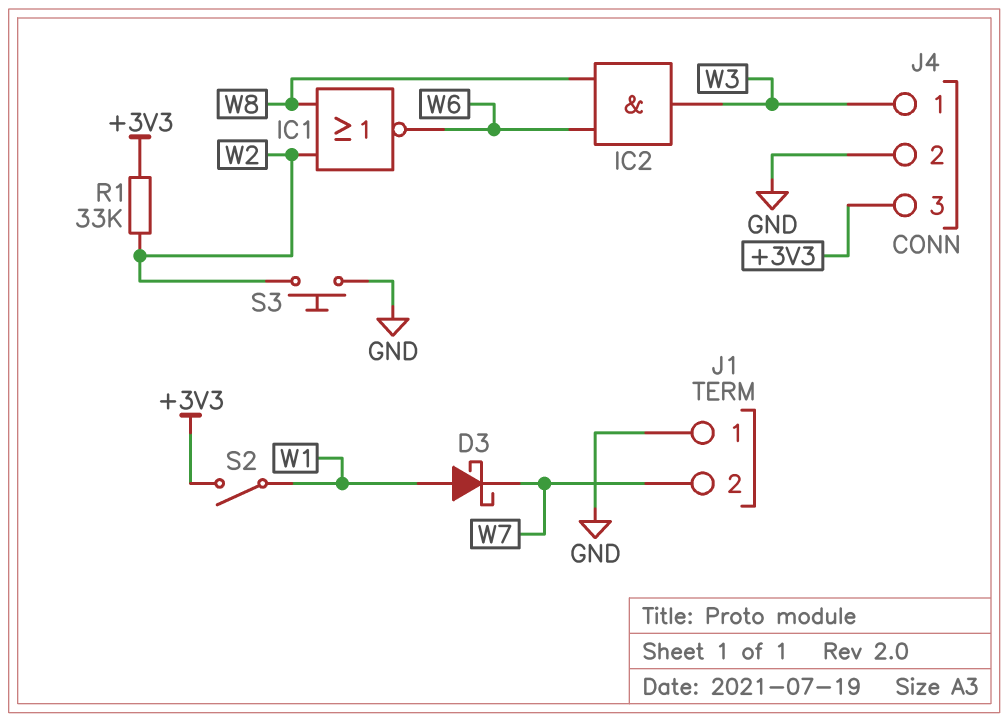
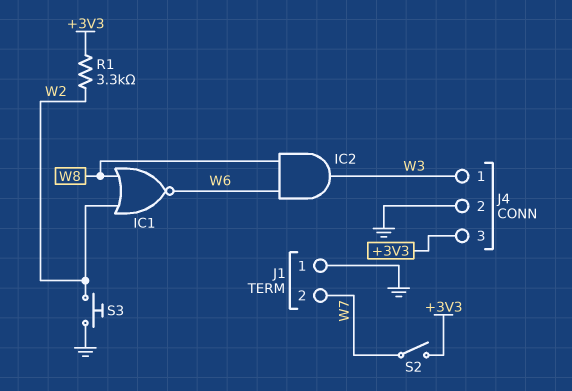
D3: schottky (A W1, K W7) -> none
R1: 33k (+3V3, W2) -> 3.3k (+3V3, W2)
S2: switch (+3V3, W1) -> switch (+3V3, W7)

